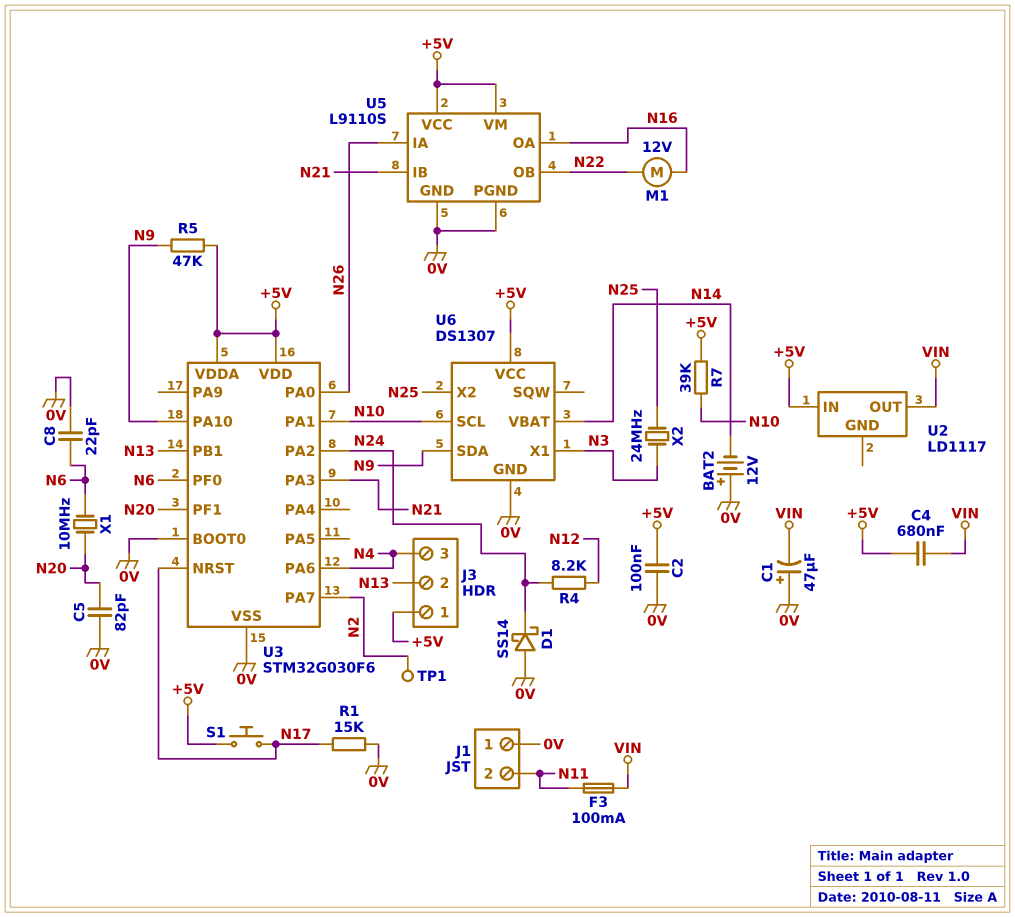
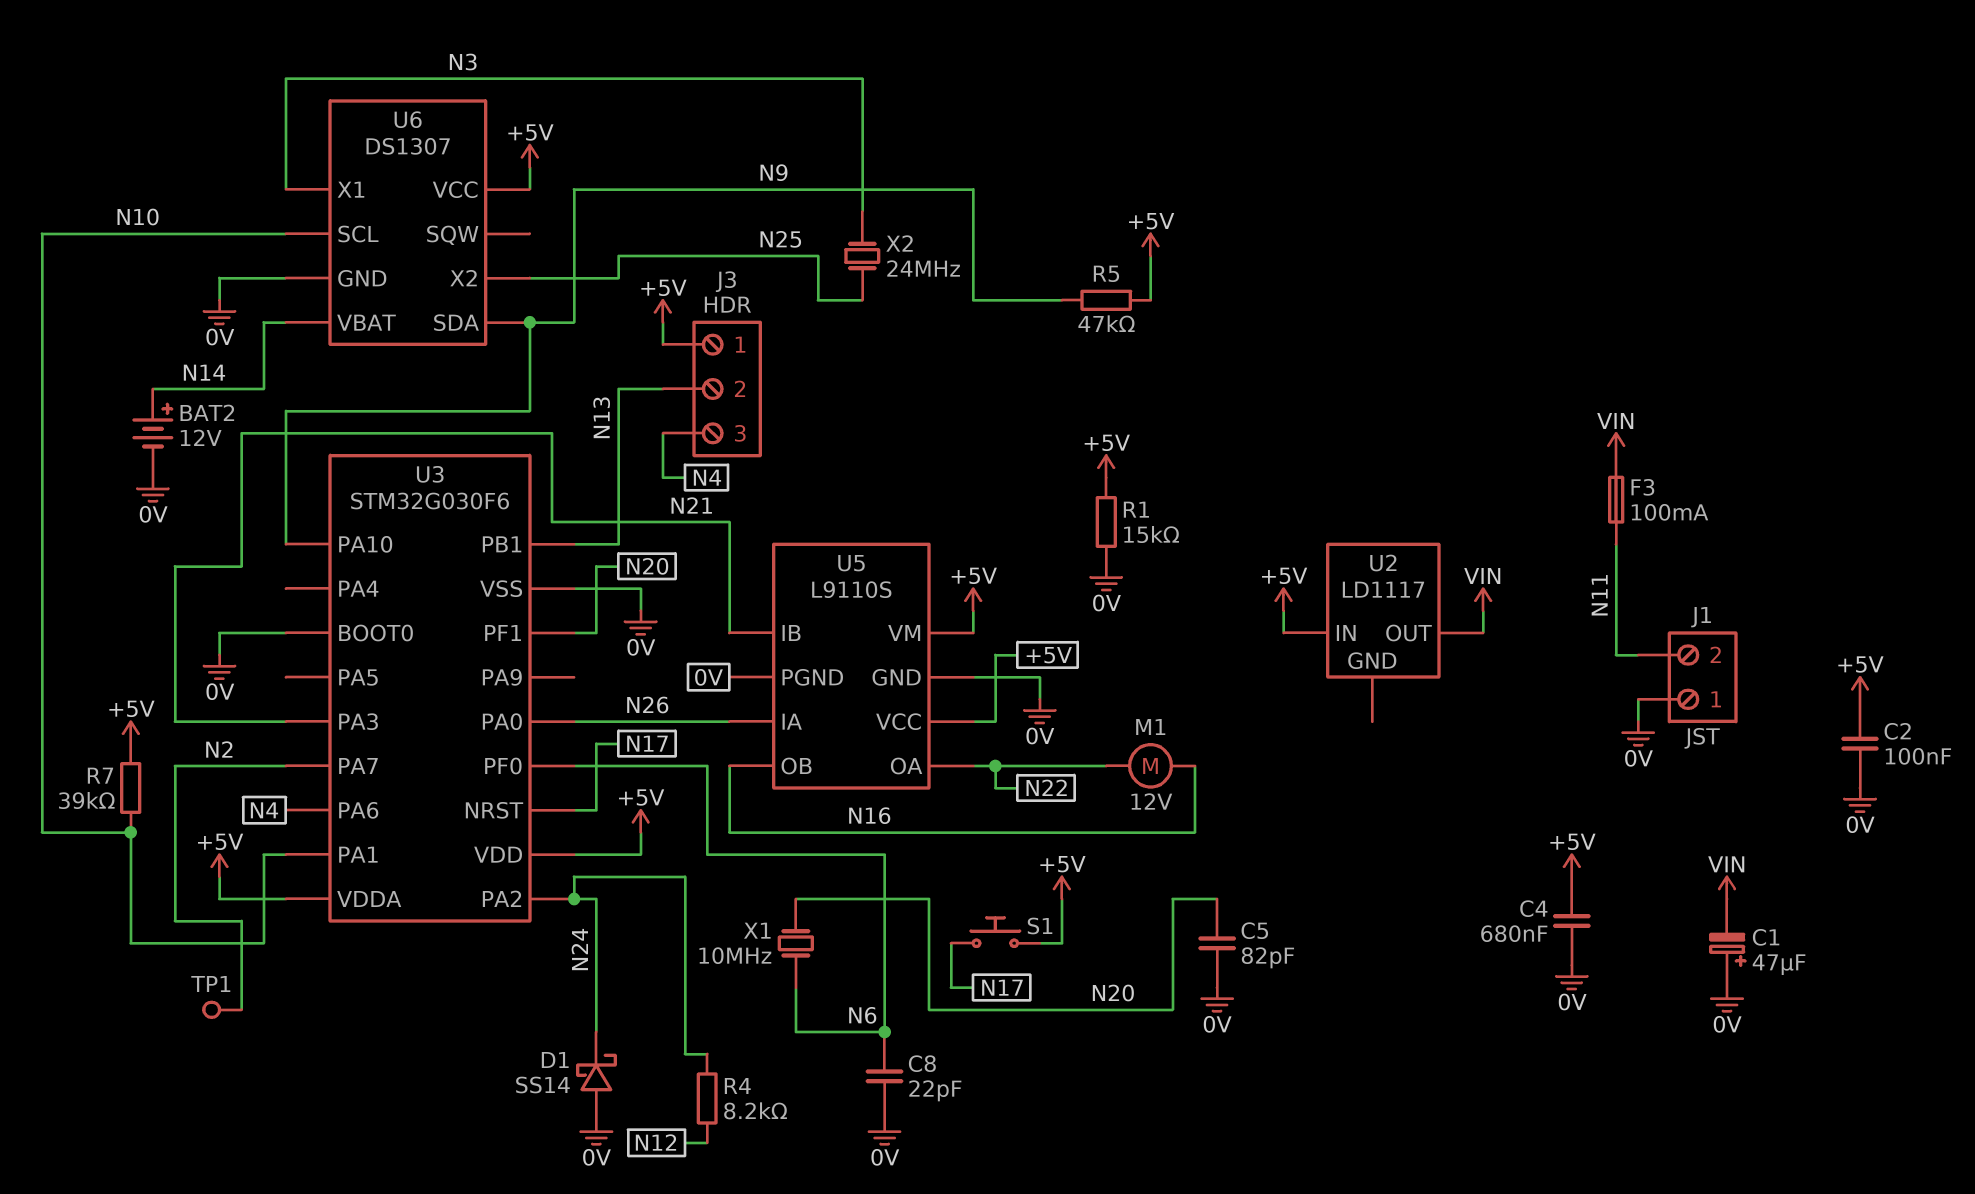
BAT2: 12V (plus 0V, minus N14) -> 12V (plus N14, minus 0V)
C4: 680nF (+5V, VIN) -> 680nF (+5V, 0V)
R1: 15k (0V, N17) -> 15k (+5V, 0V)
U5 pin OA: N16 -> N22
U5 pin OB: N22 -> N16

